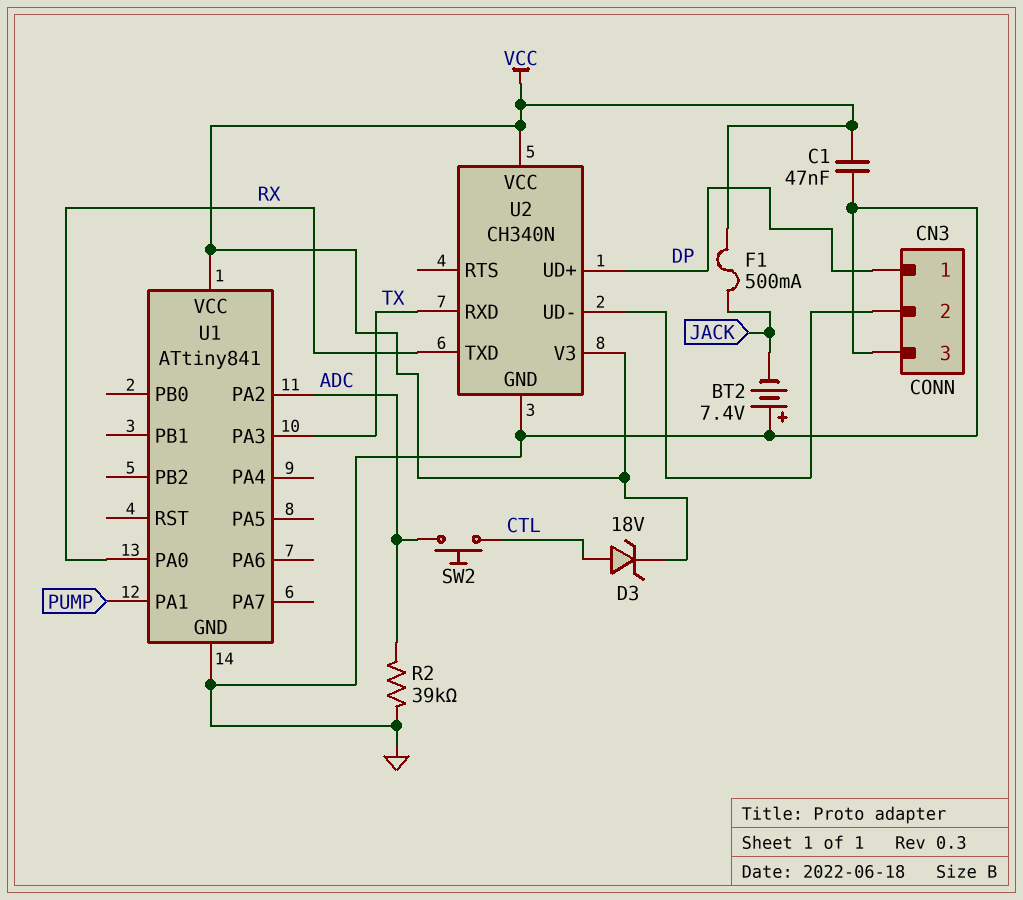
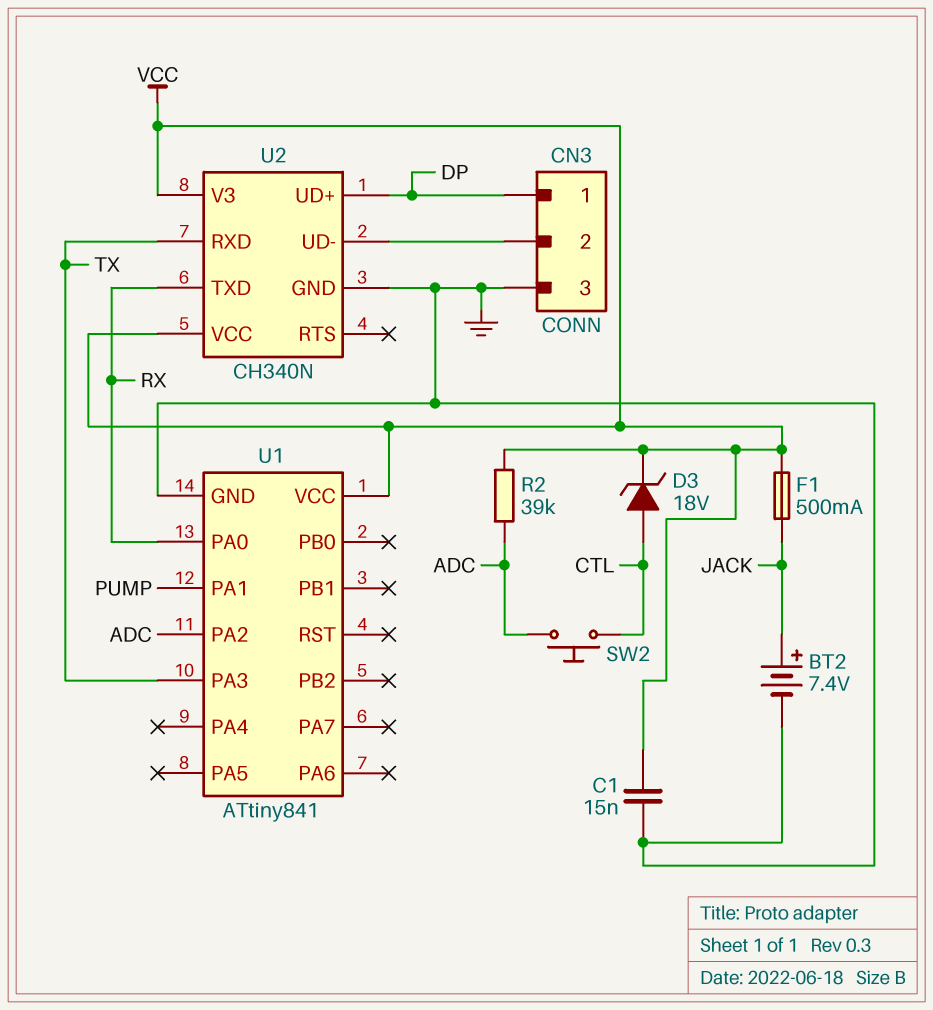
BT2: 7.4V (plus GND, minus JACK) -> 7.4V (plus JACK, minus GND)
C1: 47nF (GND, VCC) -> 15nF (GND, VCC)
R2: 39k (ADC, GND) -> 39k (ADC, VCC)

